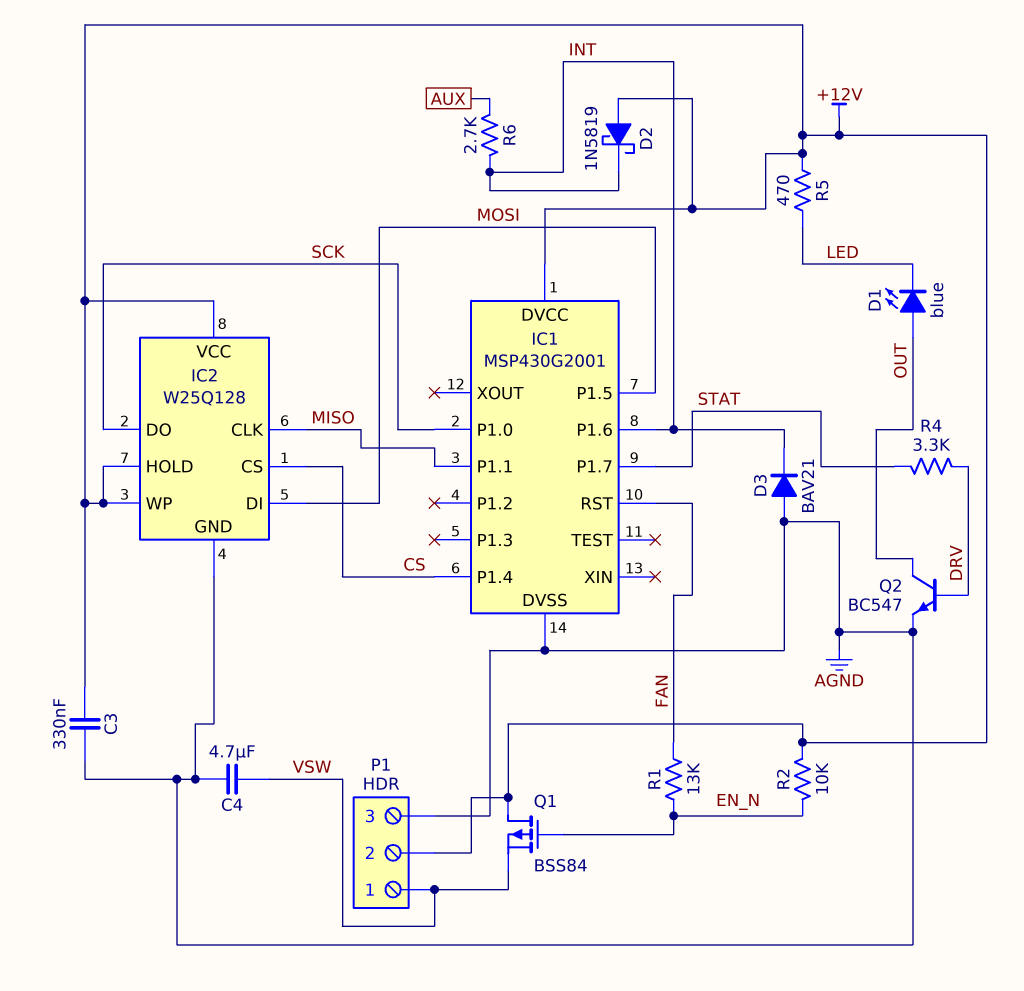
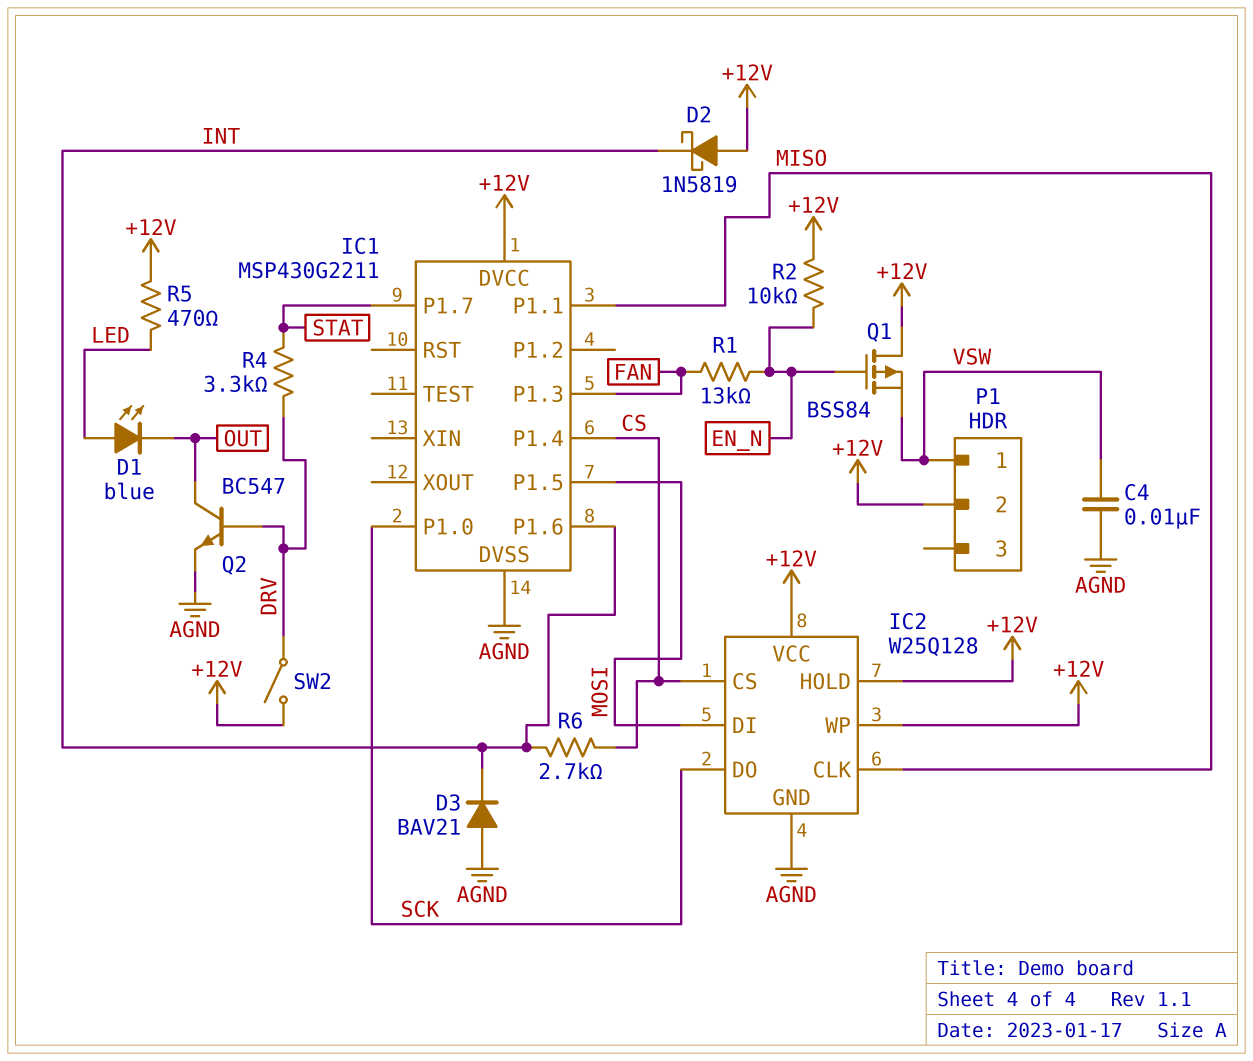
C3: 330nF (+12V, AGND) -> none
C4: 4.7uF (AGND, VSW) -> 10nF (AGND, VSW)
D1: LED blue (A OUT, K LED) -> LED blue (A LED, K OUT)
IC1: MSP430G2001 -> MSP430G2211
IC1 pin P1.3: none -> FAN
IC1 pin RST: FAN -> none
P1 pin 3: AGND -> none
R6: 2.7k (AUX, INT) -> 2.7k (CS, INT)
SW2: none -> switch (+12V, DRV)

